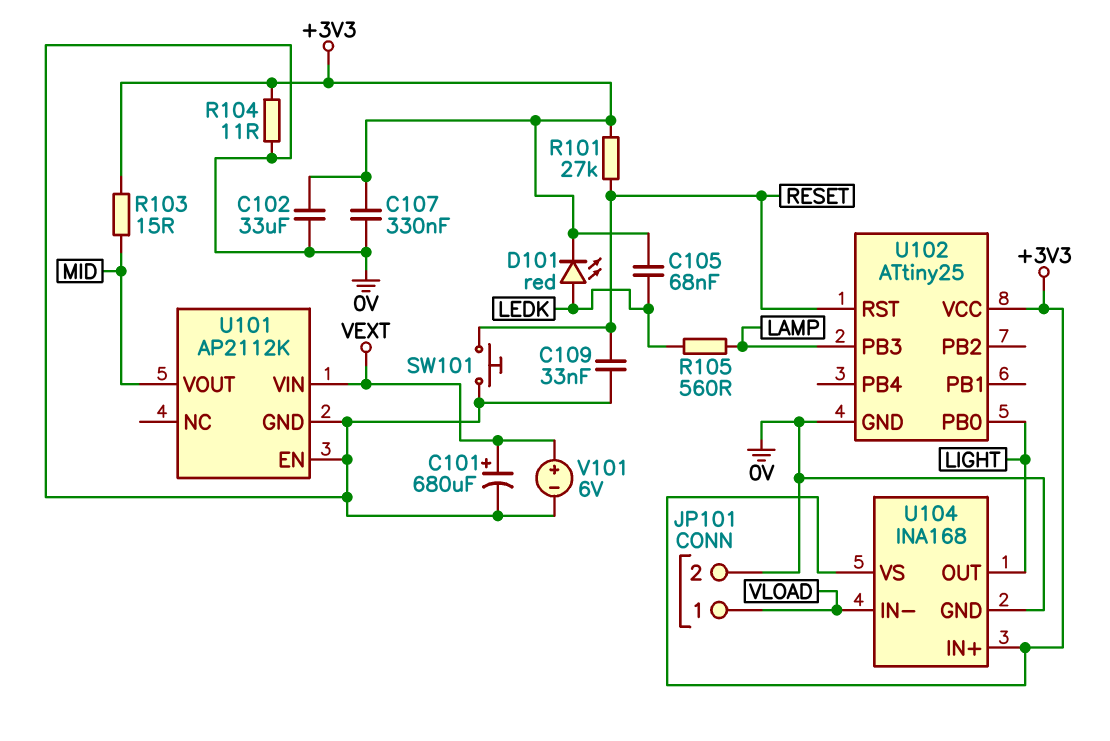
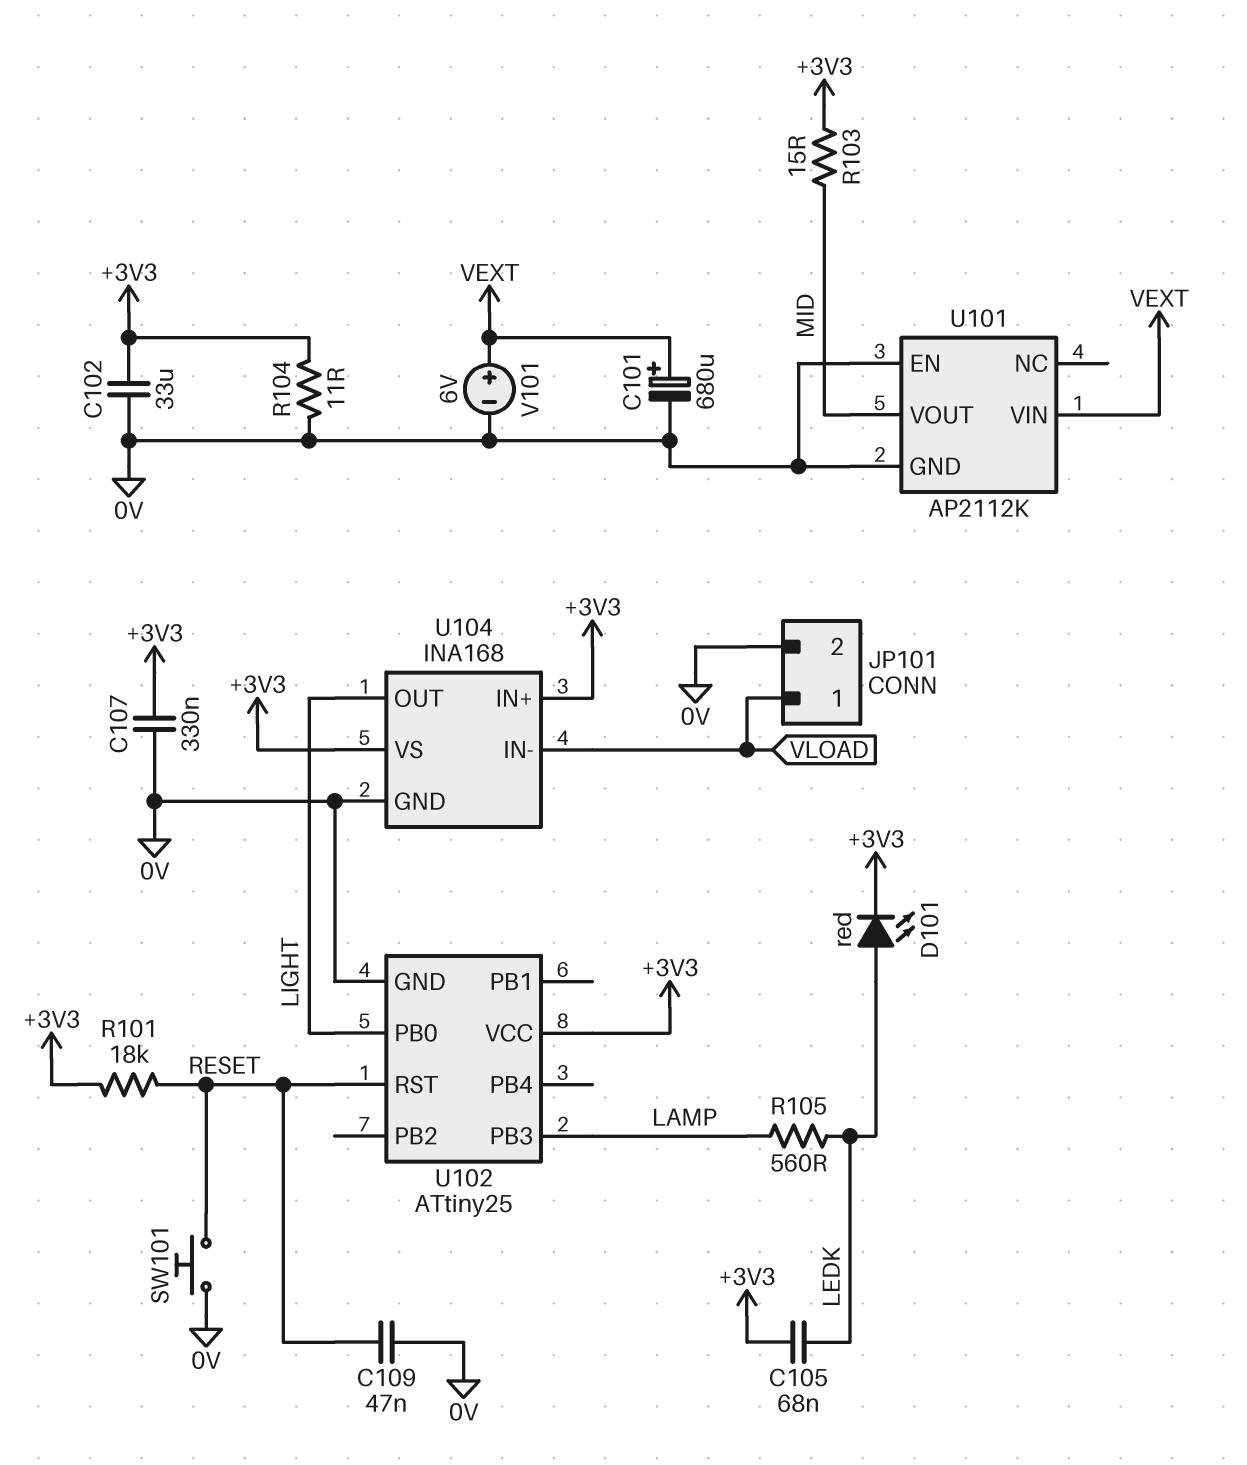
C109: 33nF (0V, RESET) -> 47nF (0V, RESET)
R101: 27k (+3V3, RESET) -> 18k (+3V3, RESET)

